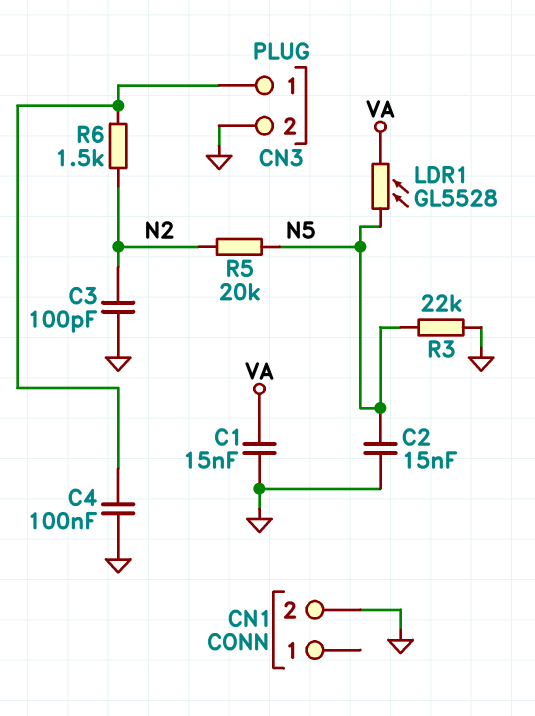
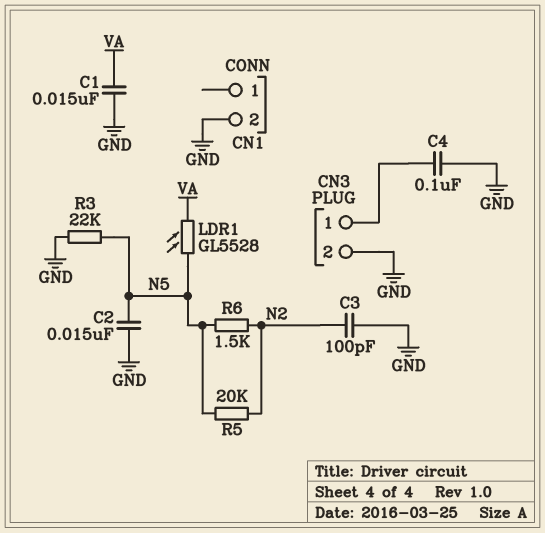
R6: 1.5k (CN3/1, N2) -> 1.5k (N2, N5)

